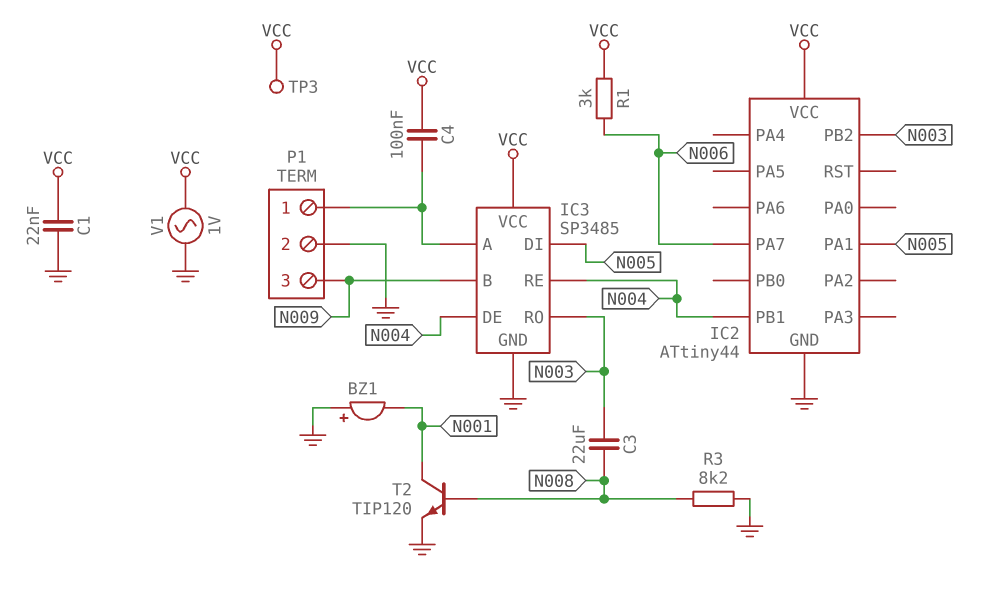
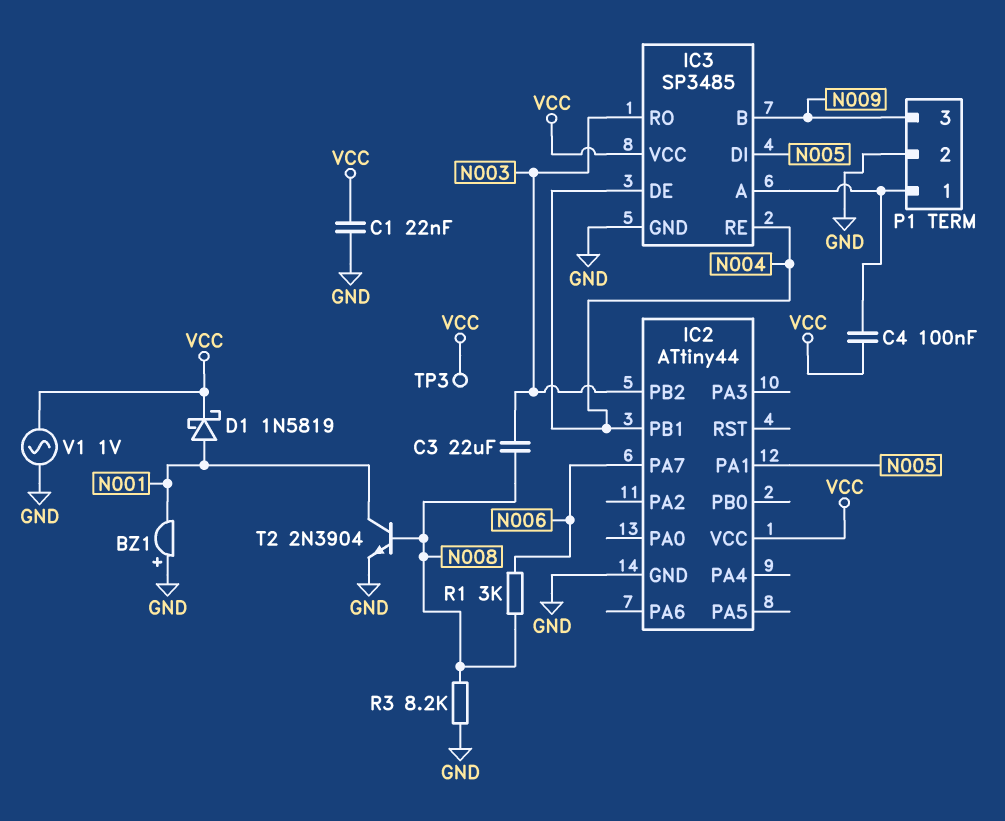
D1: none -> schottky 1N5819 (A N001, K VCC)
R1: 3k (N006, VCC) -> 3k (N006, N008)
T2: NPN TIP120 (B N008, C N001, E GND) -> NPN 2N3904 (B N008, C N001, E GND)

